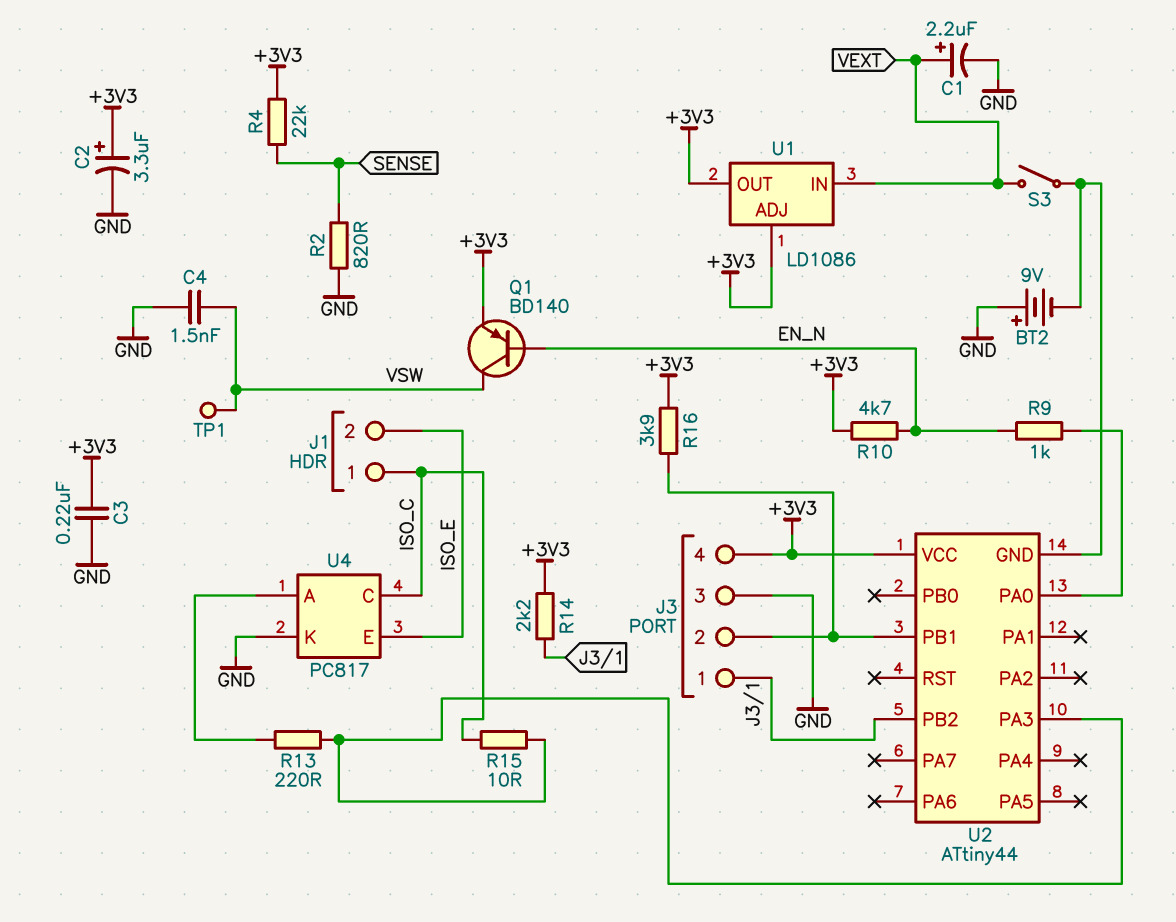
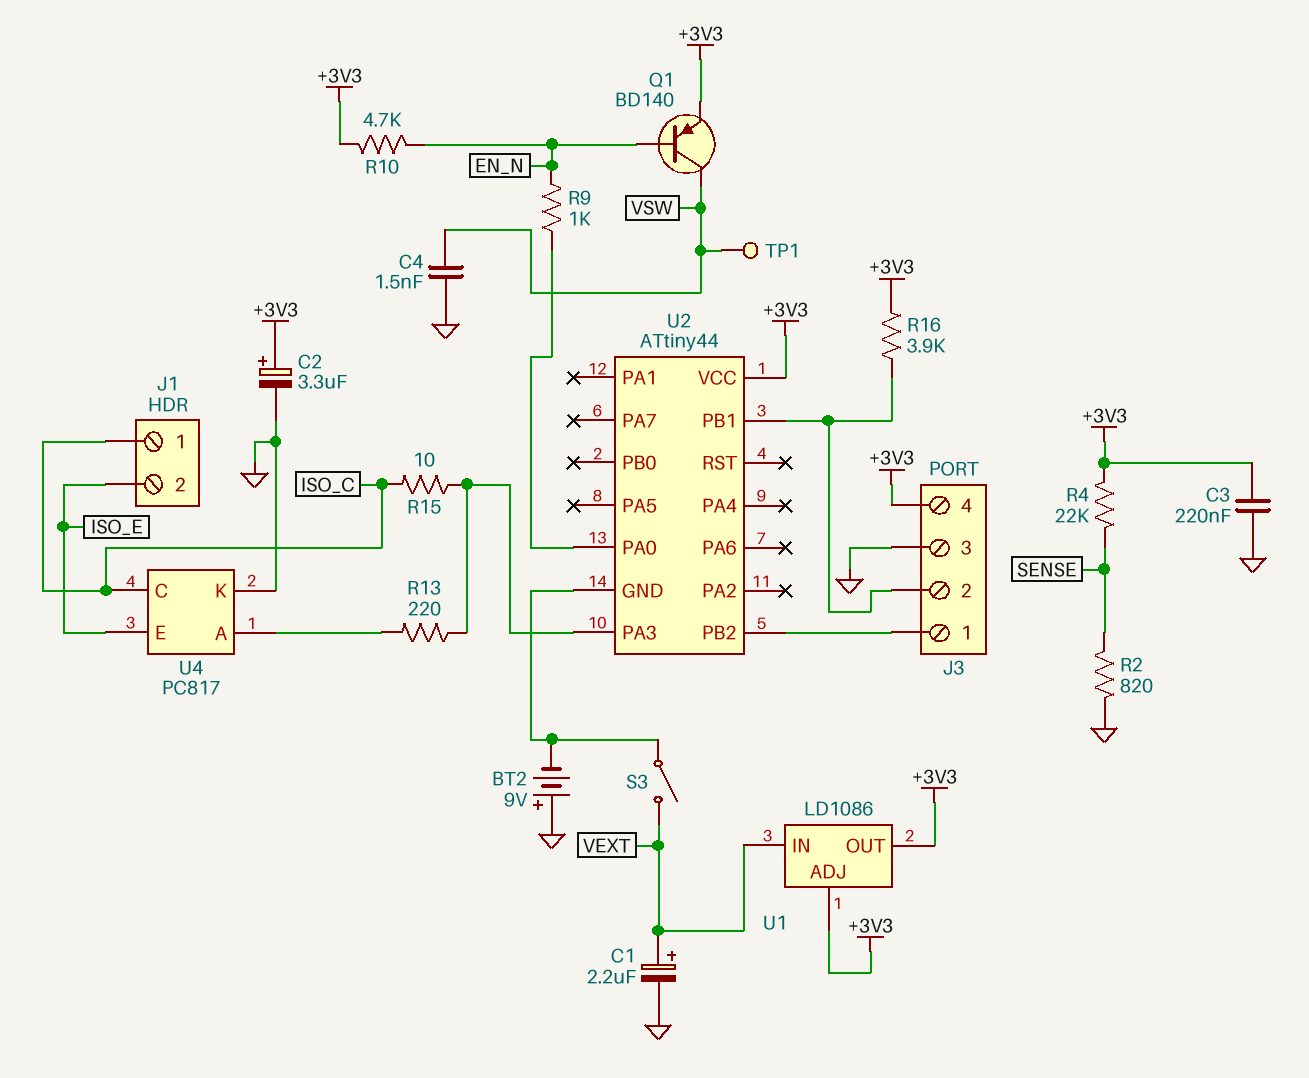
R14: 2.2k (+3V3, J3/1) -> none

